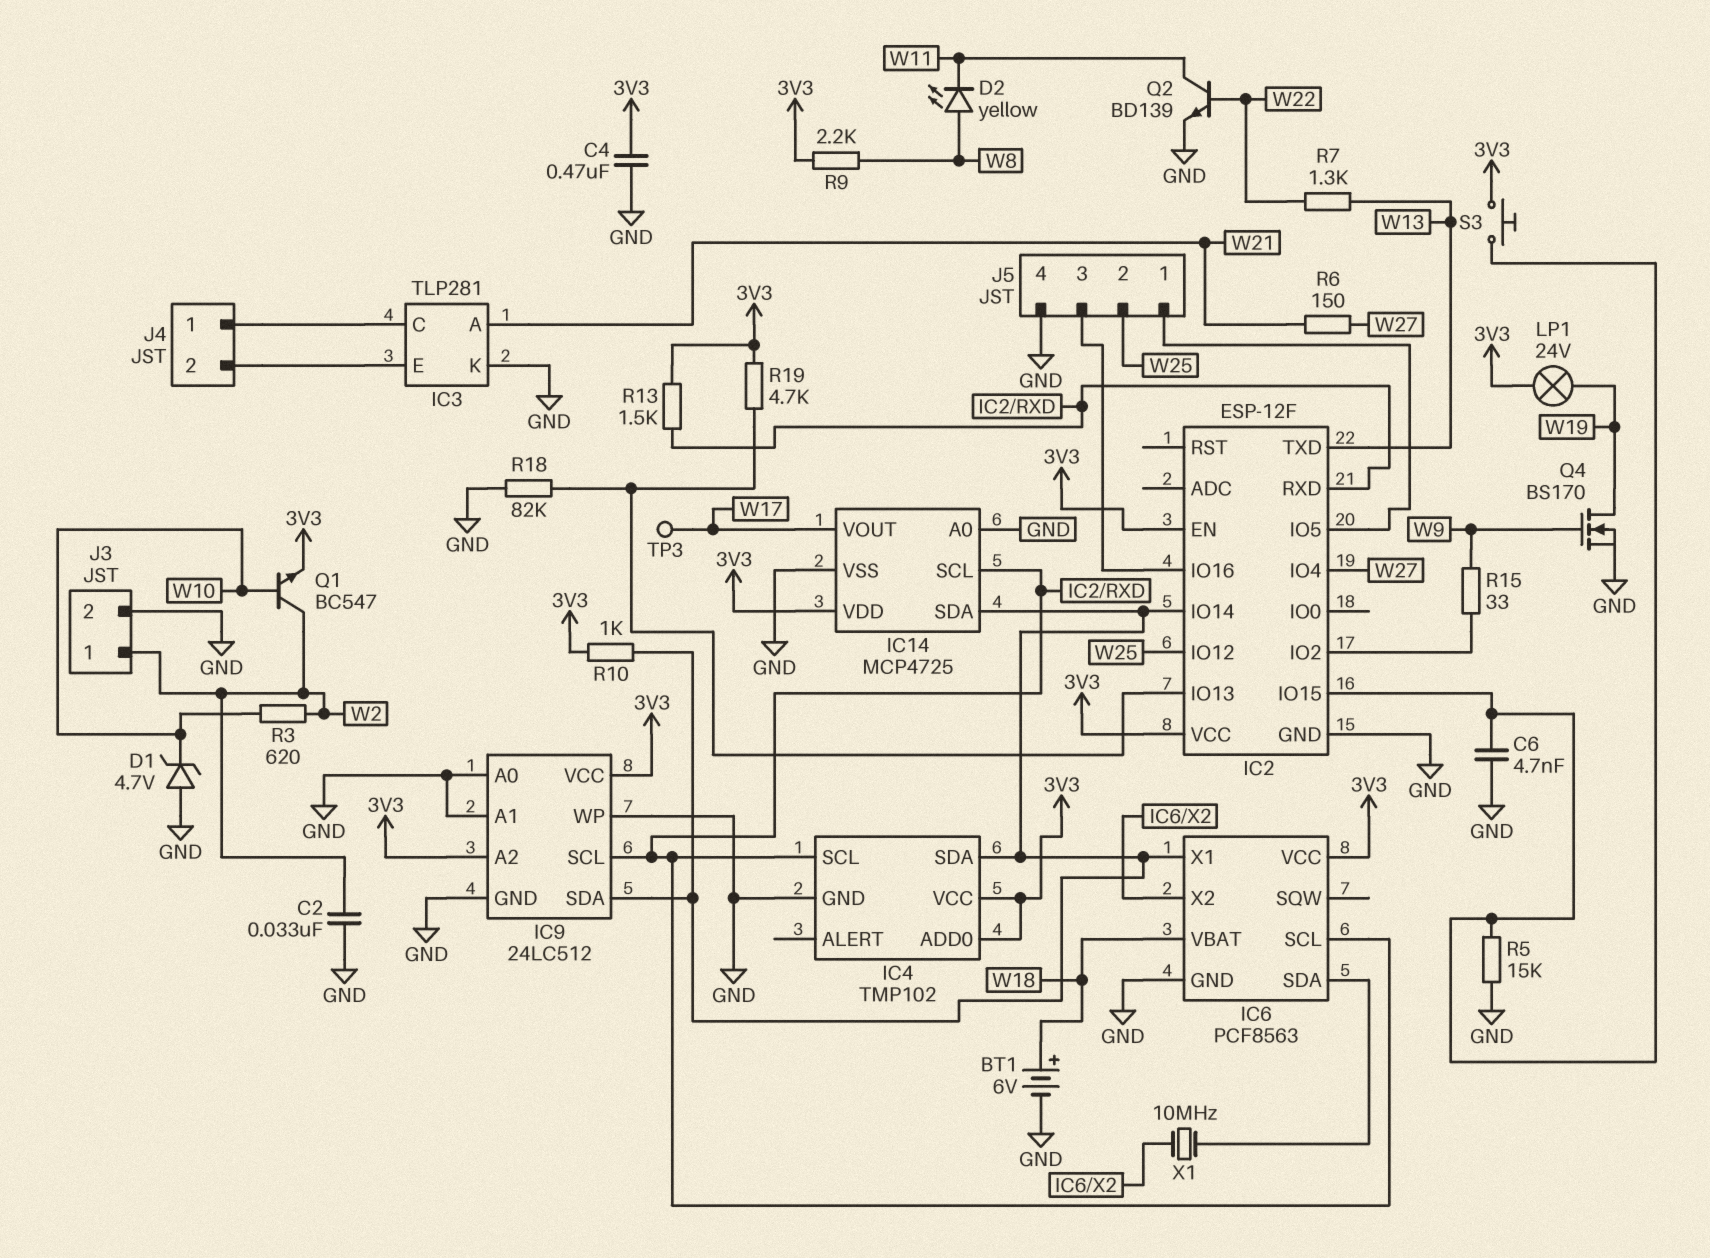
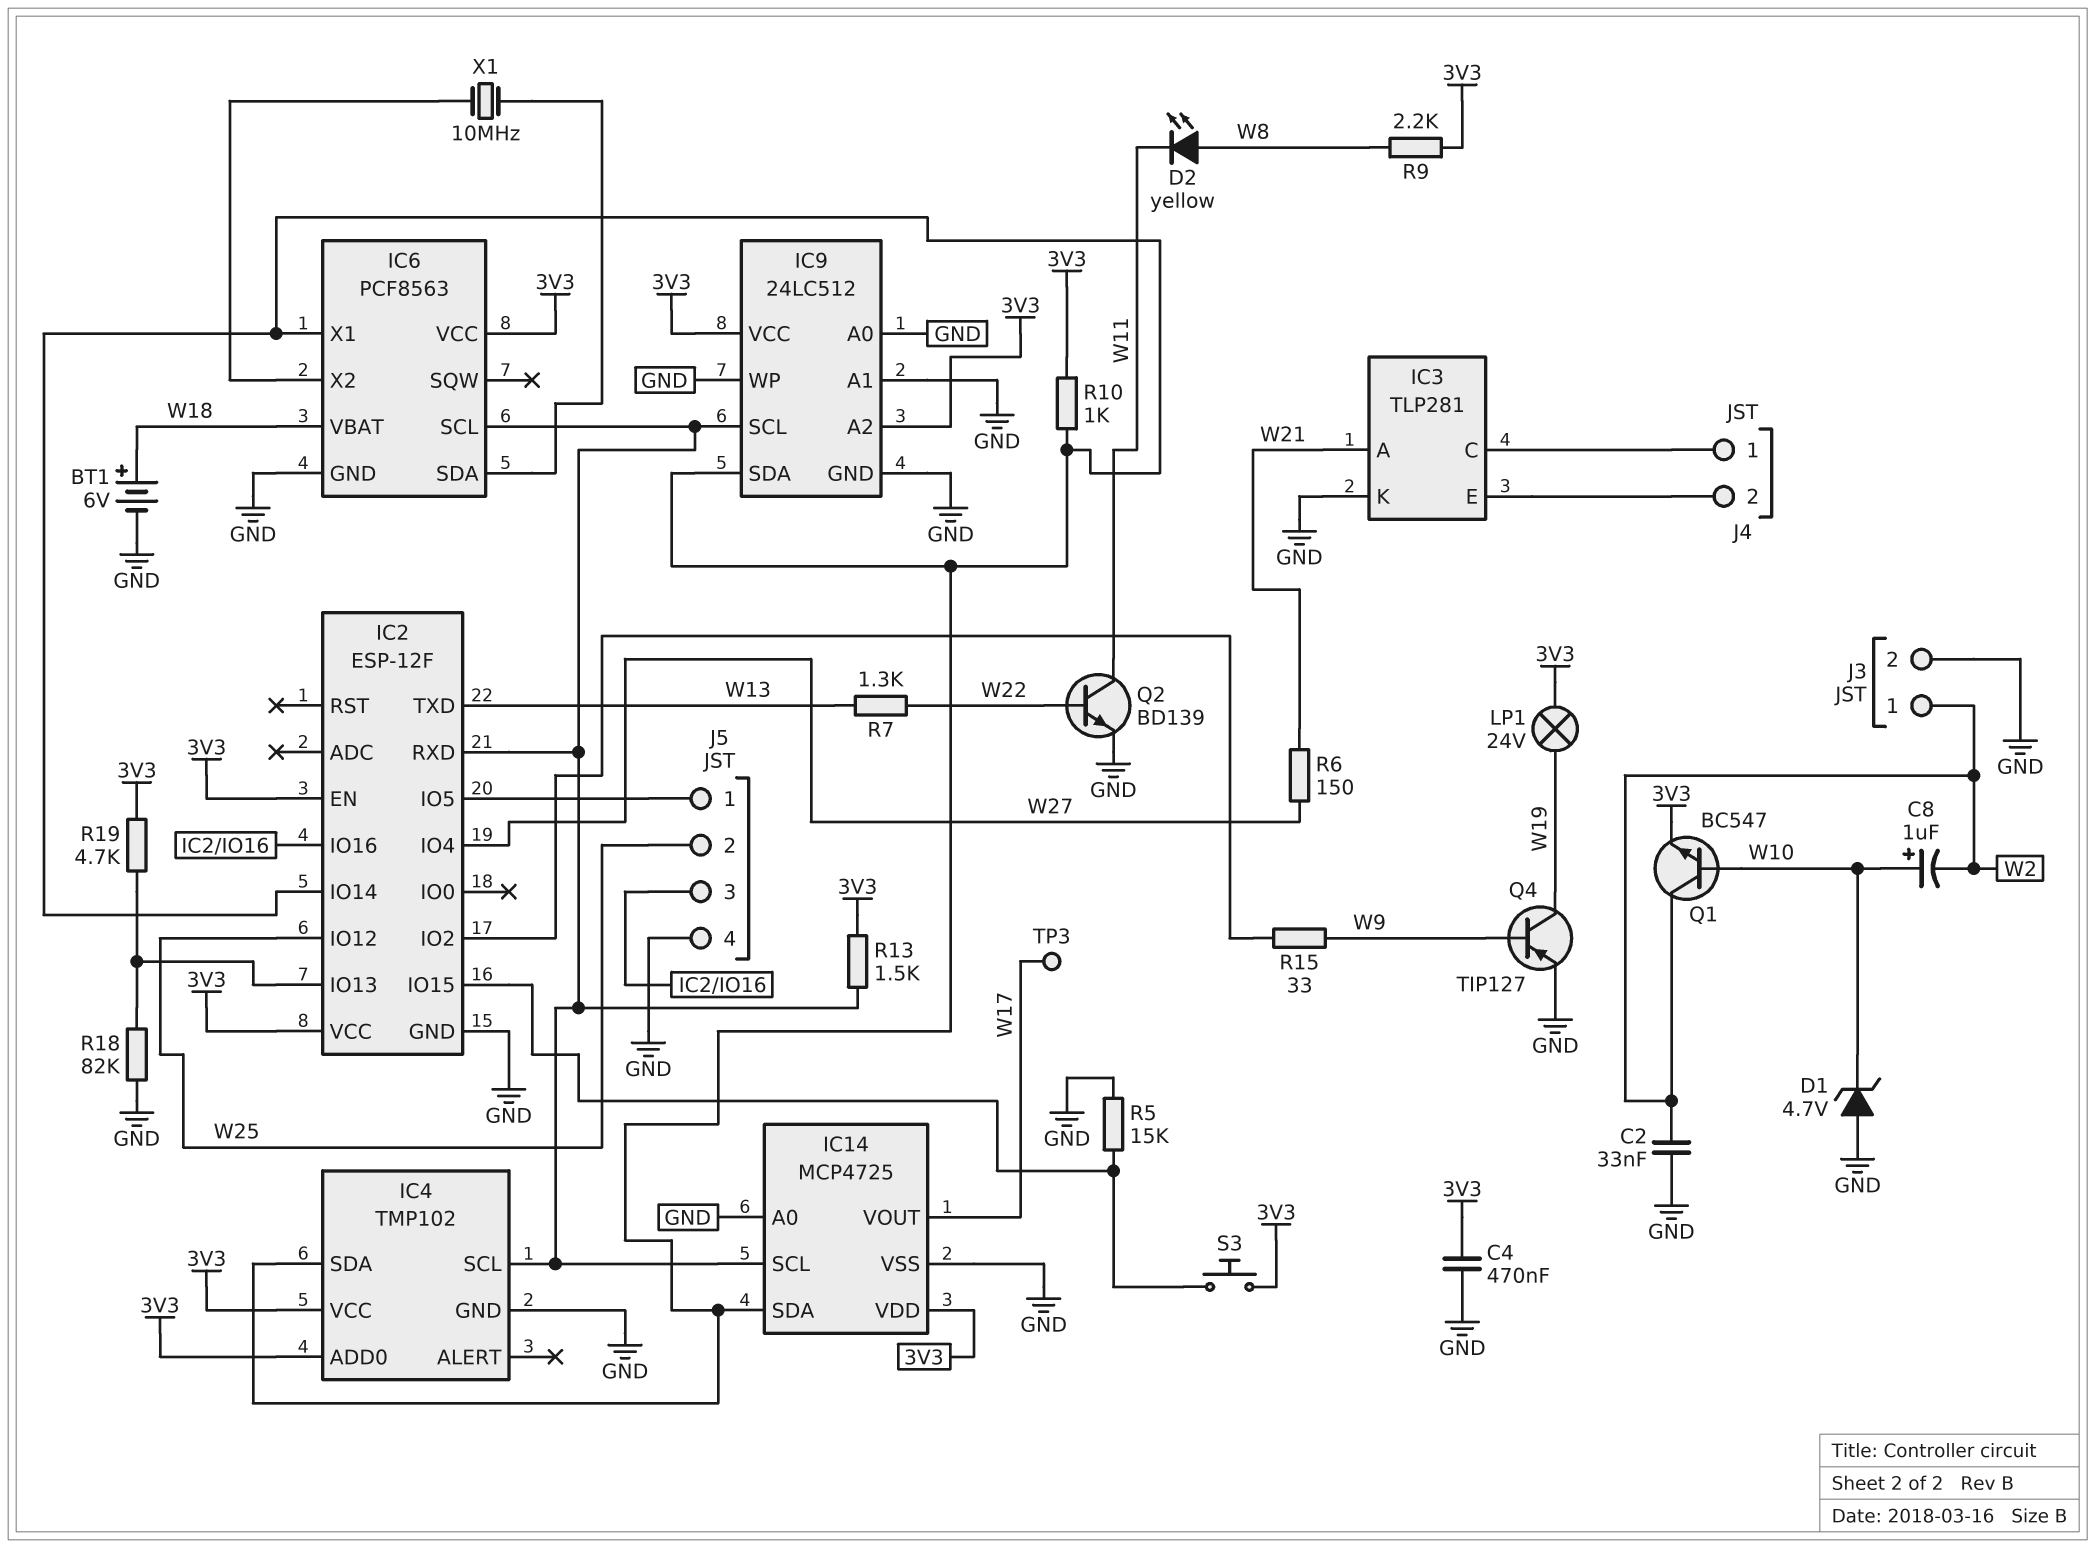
C6: 4.7nF (GND, IC2/IO15) -> none
C8: none -> 1uF (plus W10, minus W2)
Q4: NMOS BS170 (G W9, D W19, S GND) -> PNP TIP127 (B W9, C W19, E GND)
R3: 620 (W2, W10) -> none

